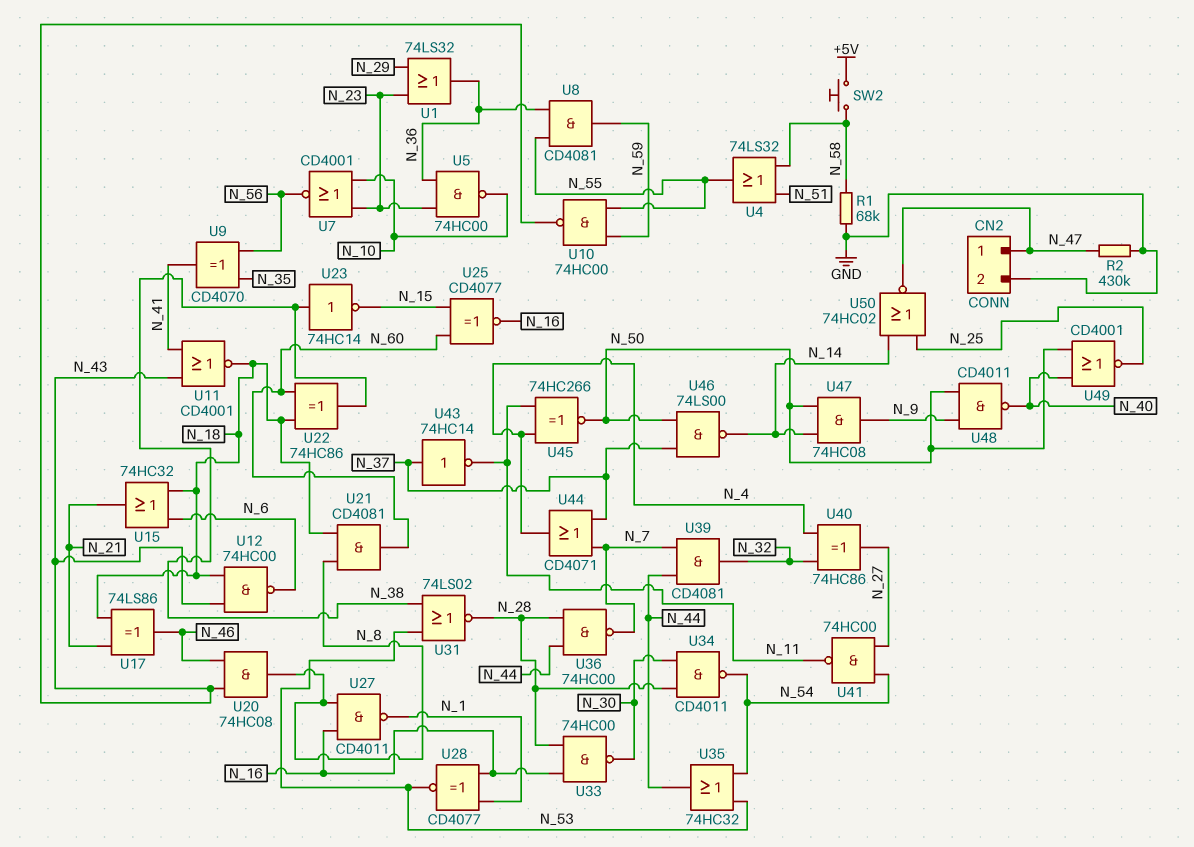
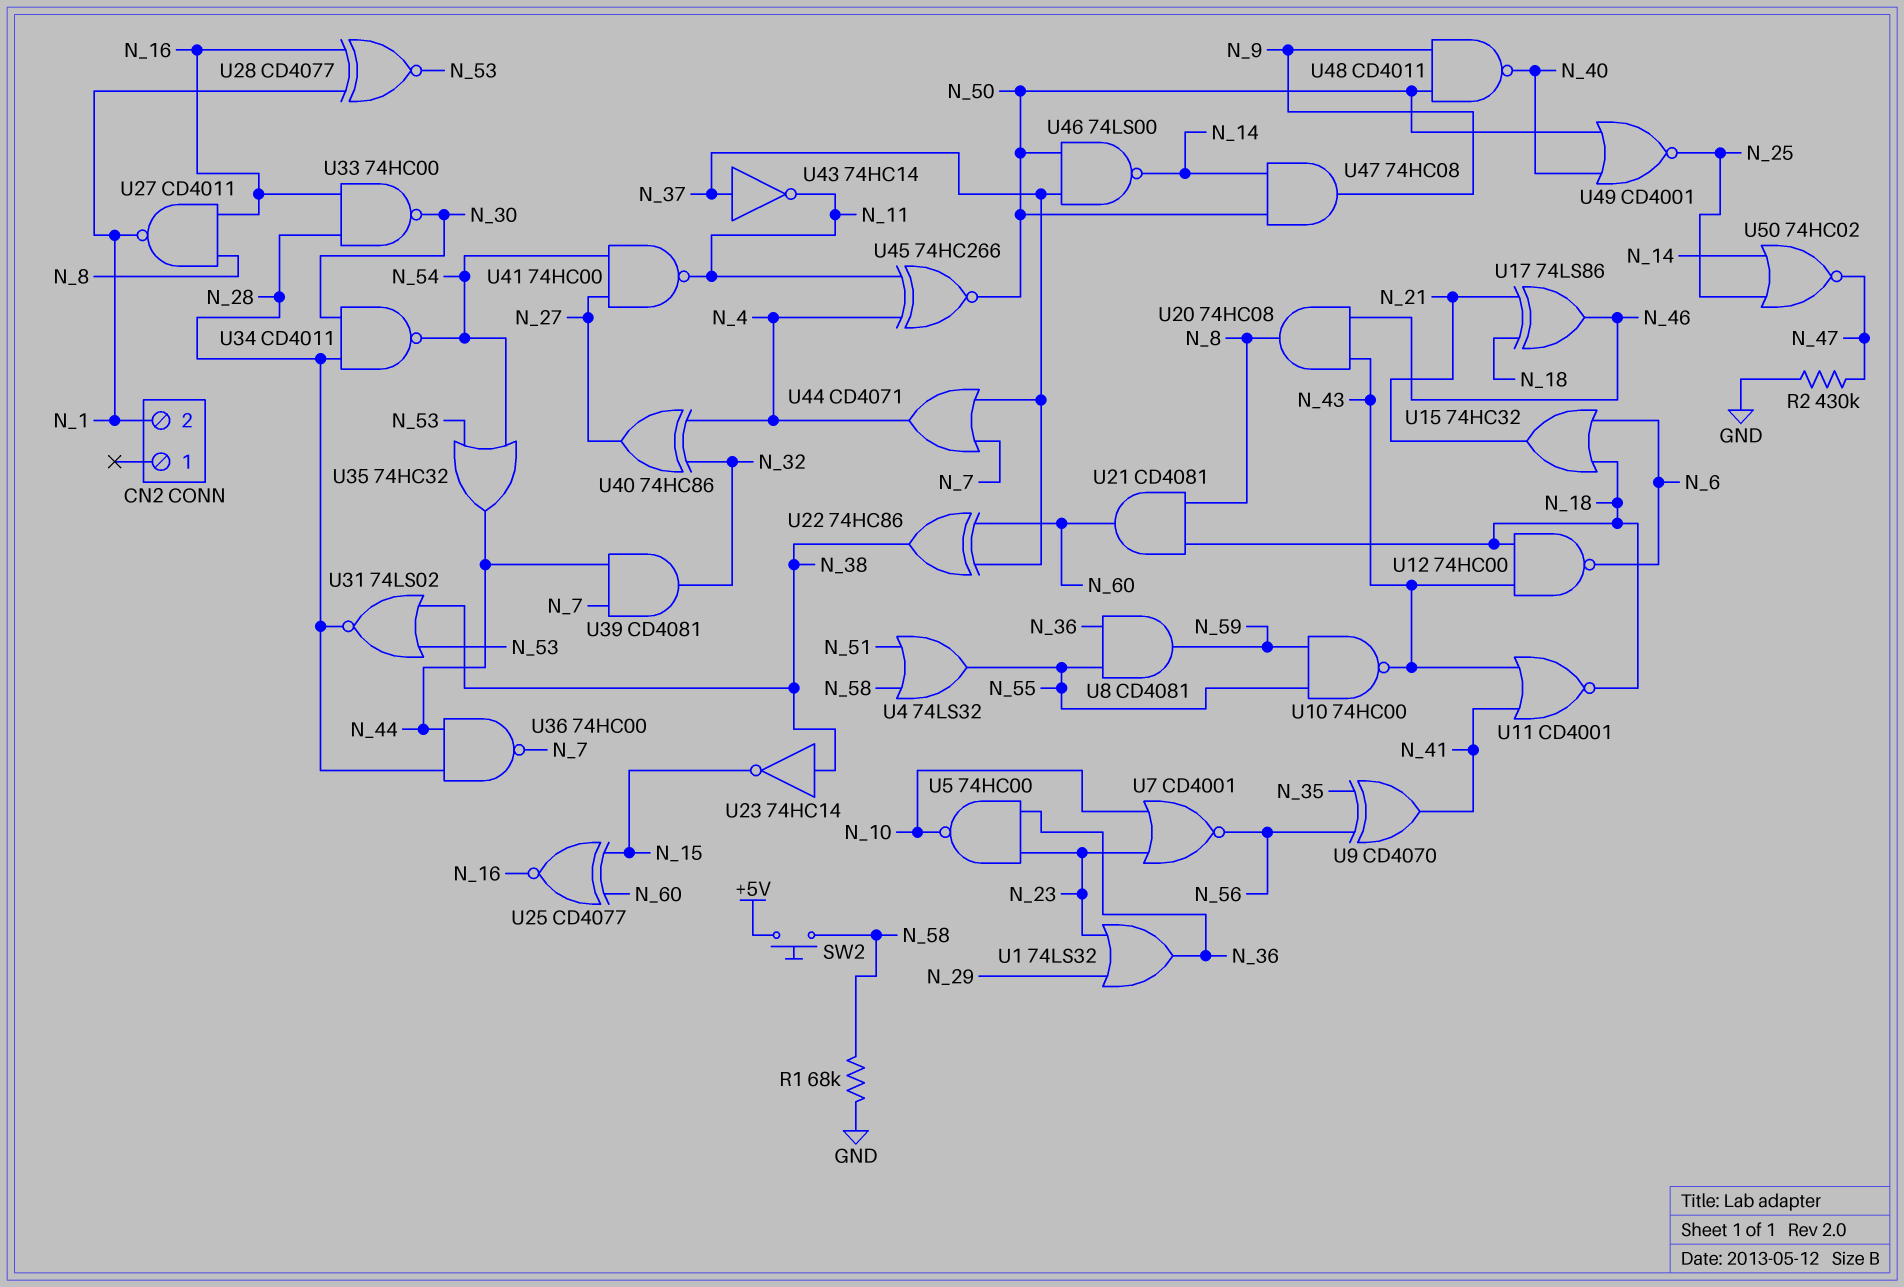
CN2 pin 1: N_47 -> none
CN2 pin 2: GND -> N_1
U22: XOR 74HC86 (in N_18, in N_60, out N_38) -> XOR 74HC86 (in N_37, in N_60, out N_38)

